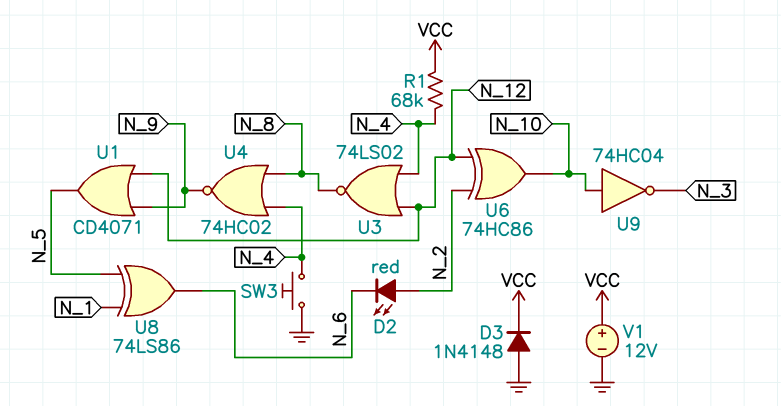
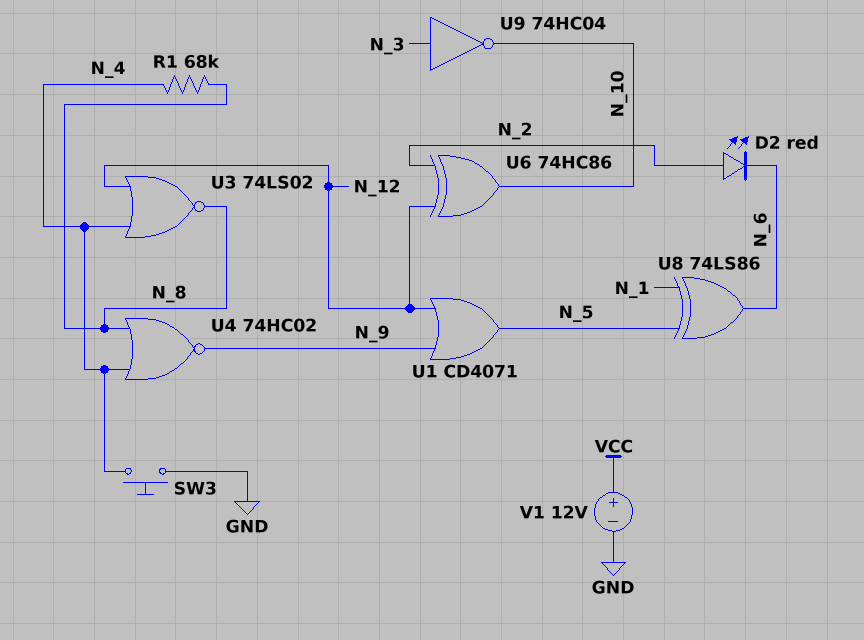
D3: diode 1N4148 (A GND, K VCC) -> none
R1: 68k (N_4, VCC) -> 68k (N_4, N_8)
U9: NOT 74HC04 (in N_10, out N_3) -> NOT 74HC04 (in N_3, out N_10)

